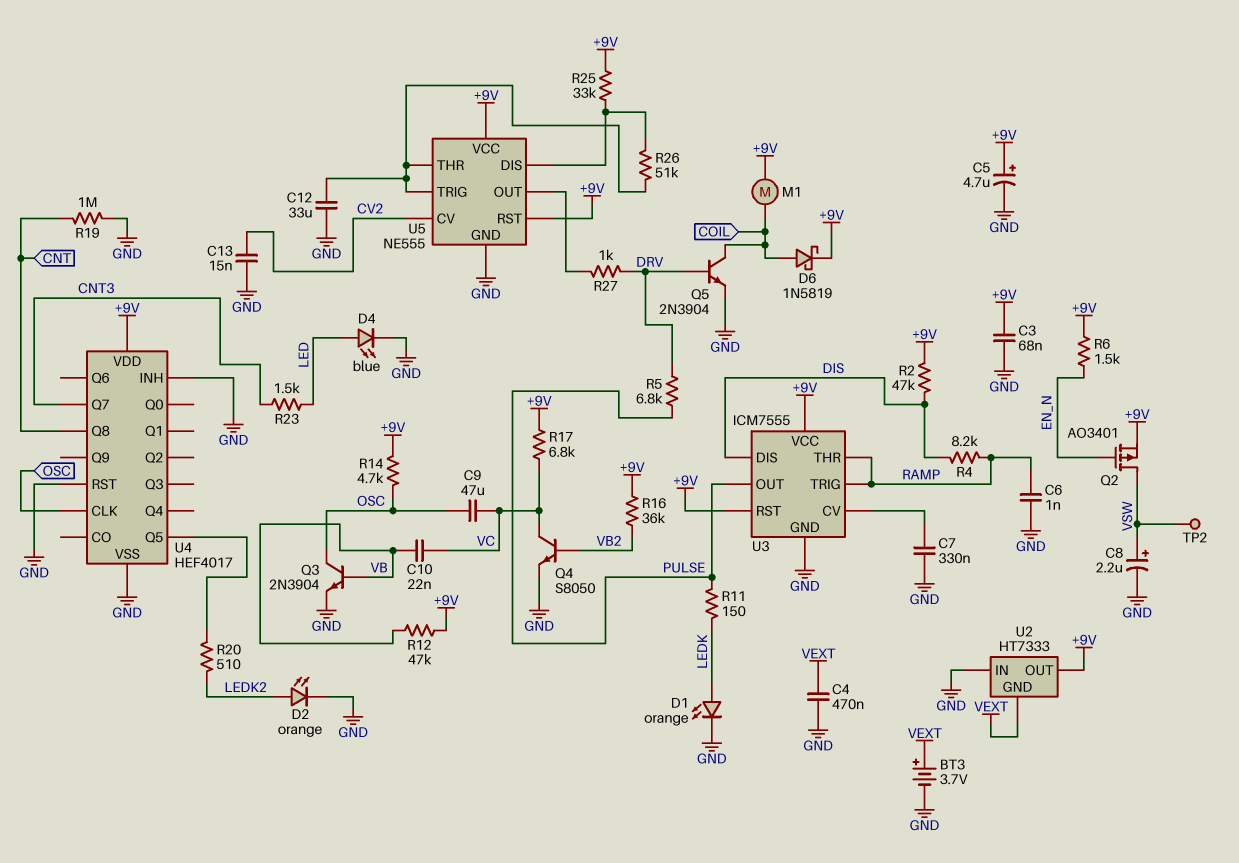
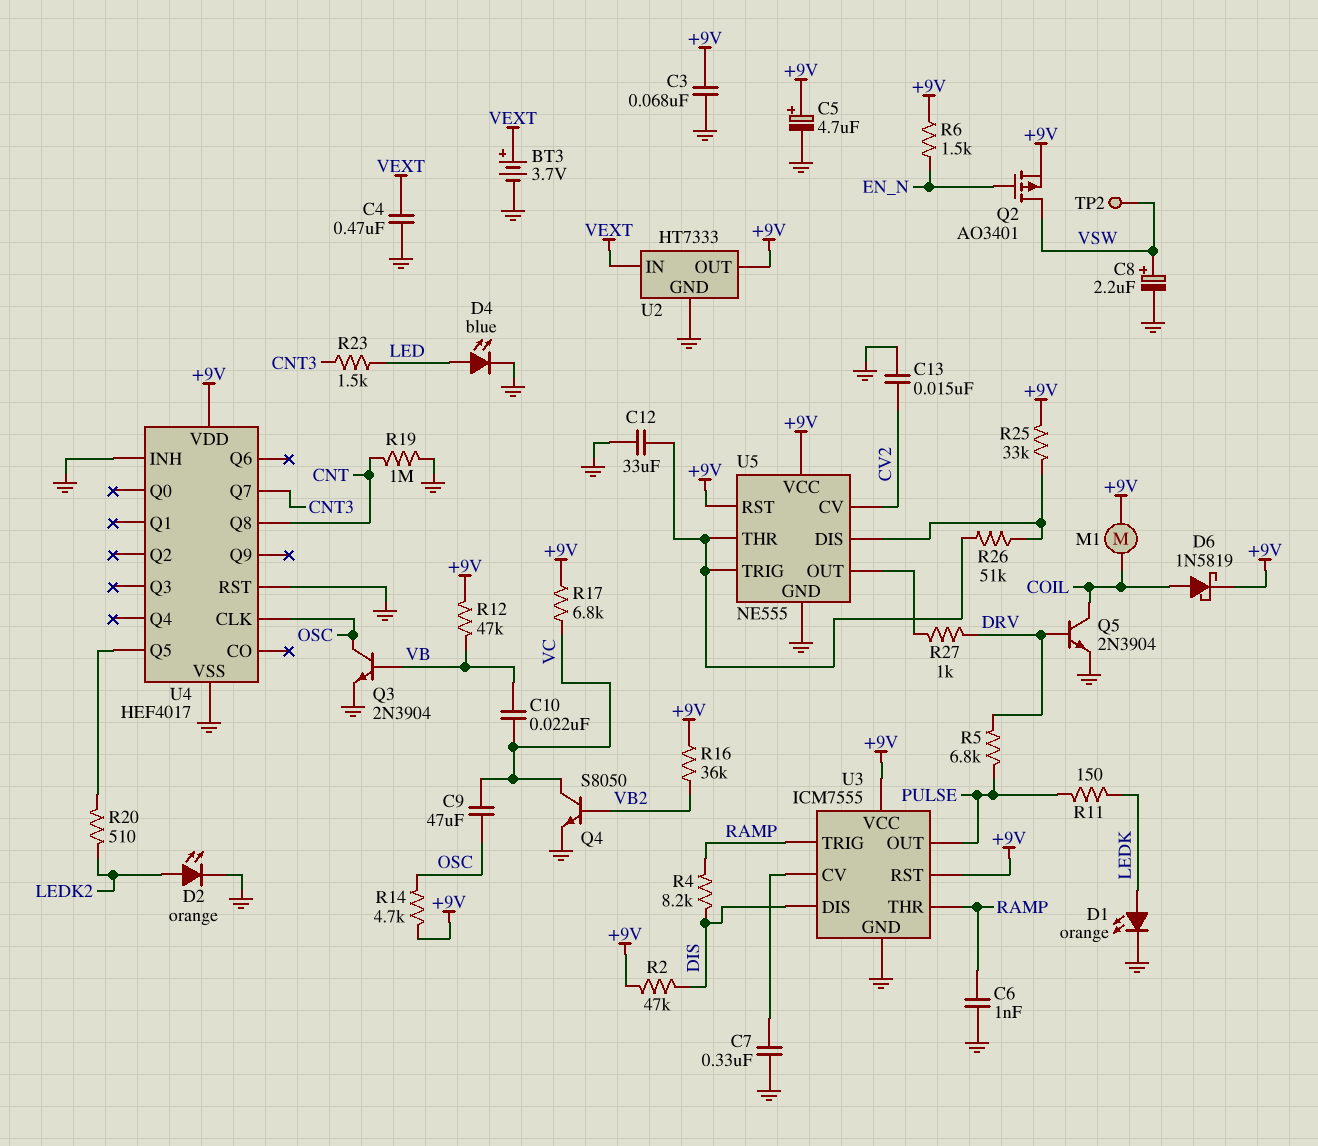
U2 pin GND: VEXT -> GND
U2 pin IN: GND -> VEXT

